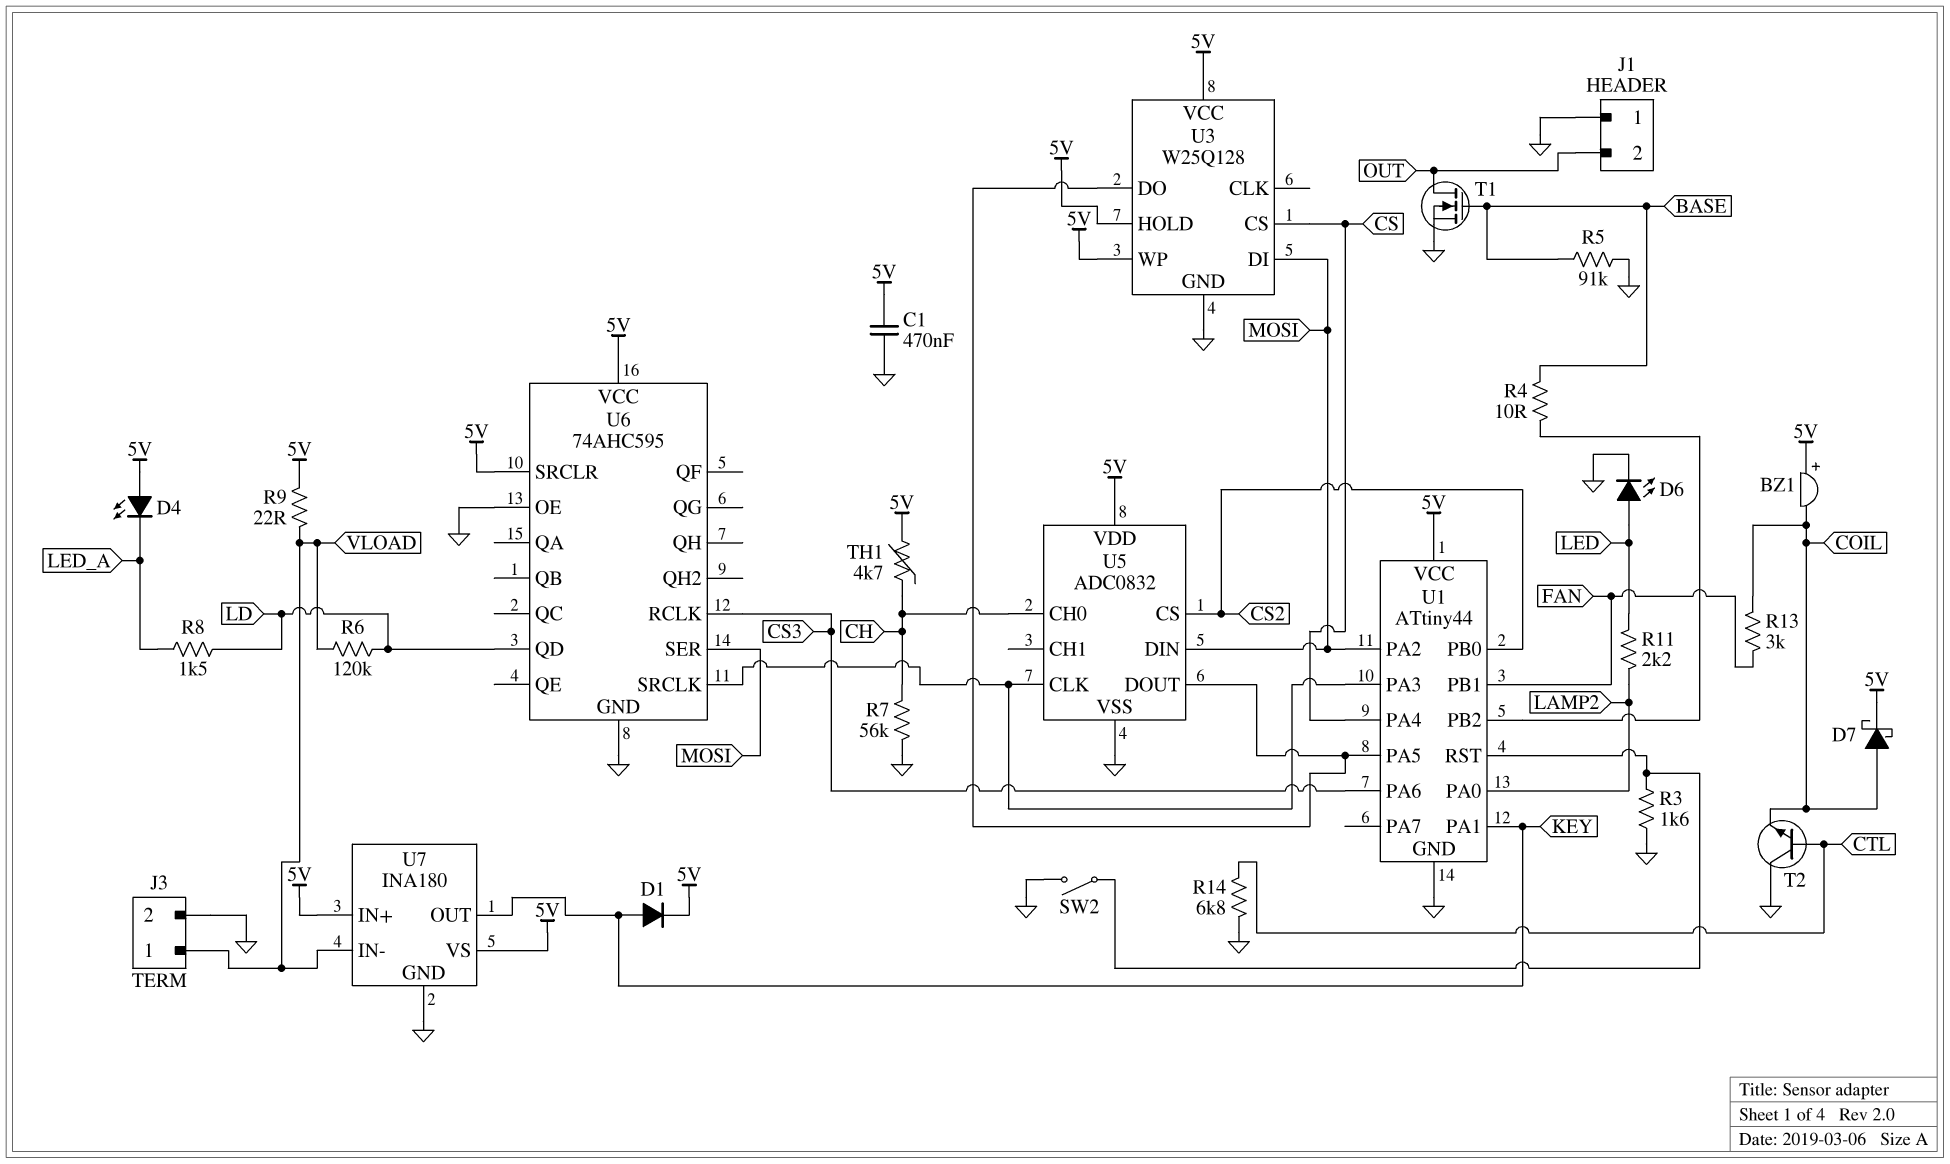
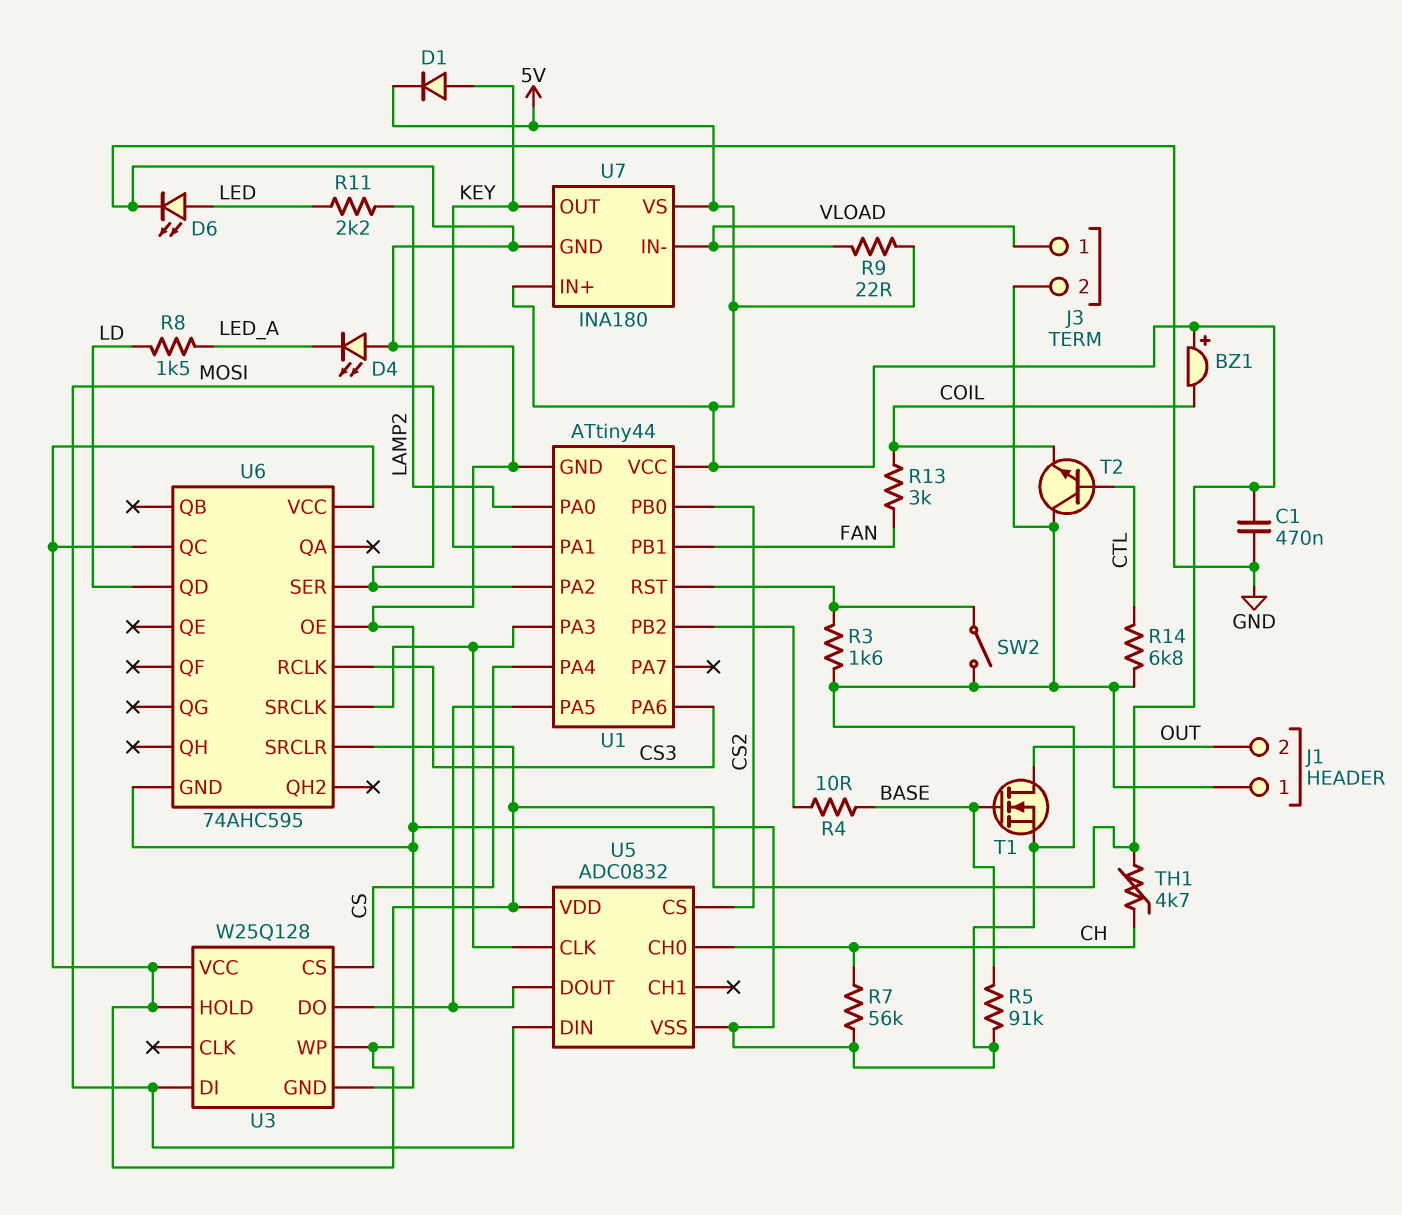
D4: LED (A 5V, K LED_A) -> LED (A GND, K LED_A)
D7: schottky (A COIL, K 5V) -> none
R6: 120k (LD, VLOAD) -> none
U6 pin QC: none -> 5V

